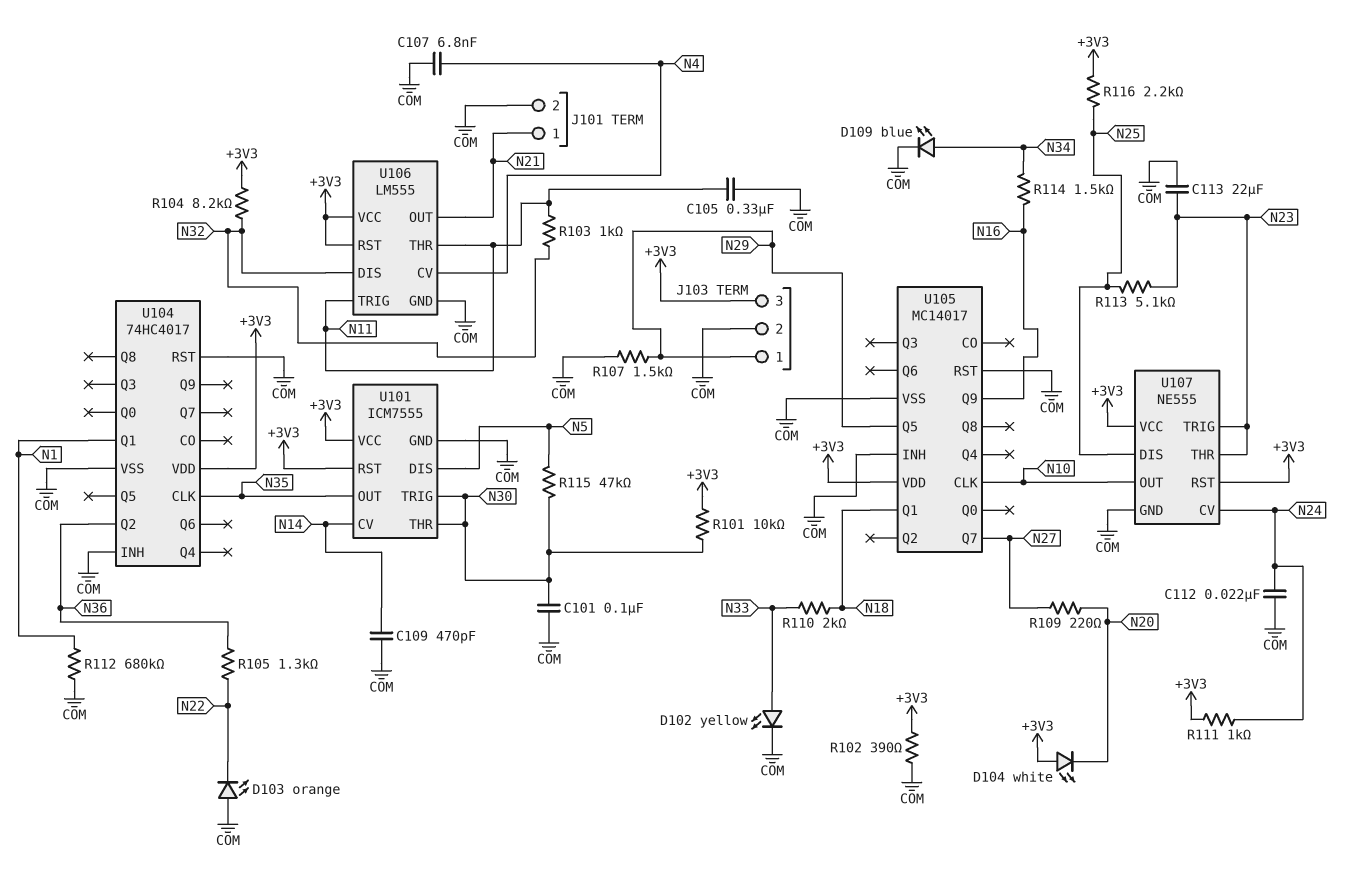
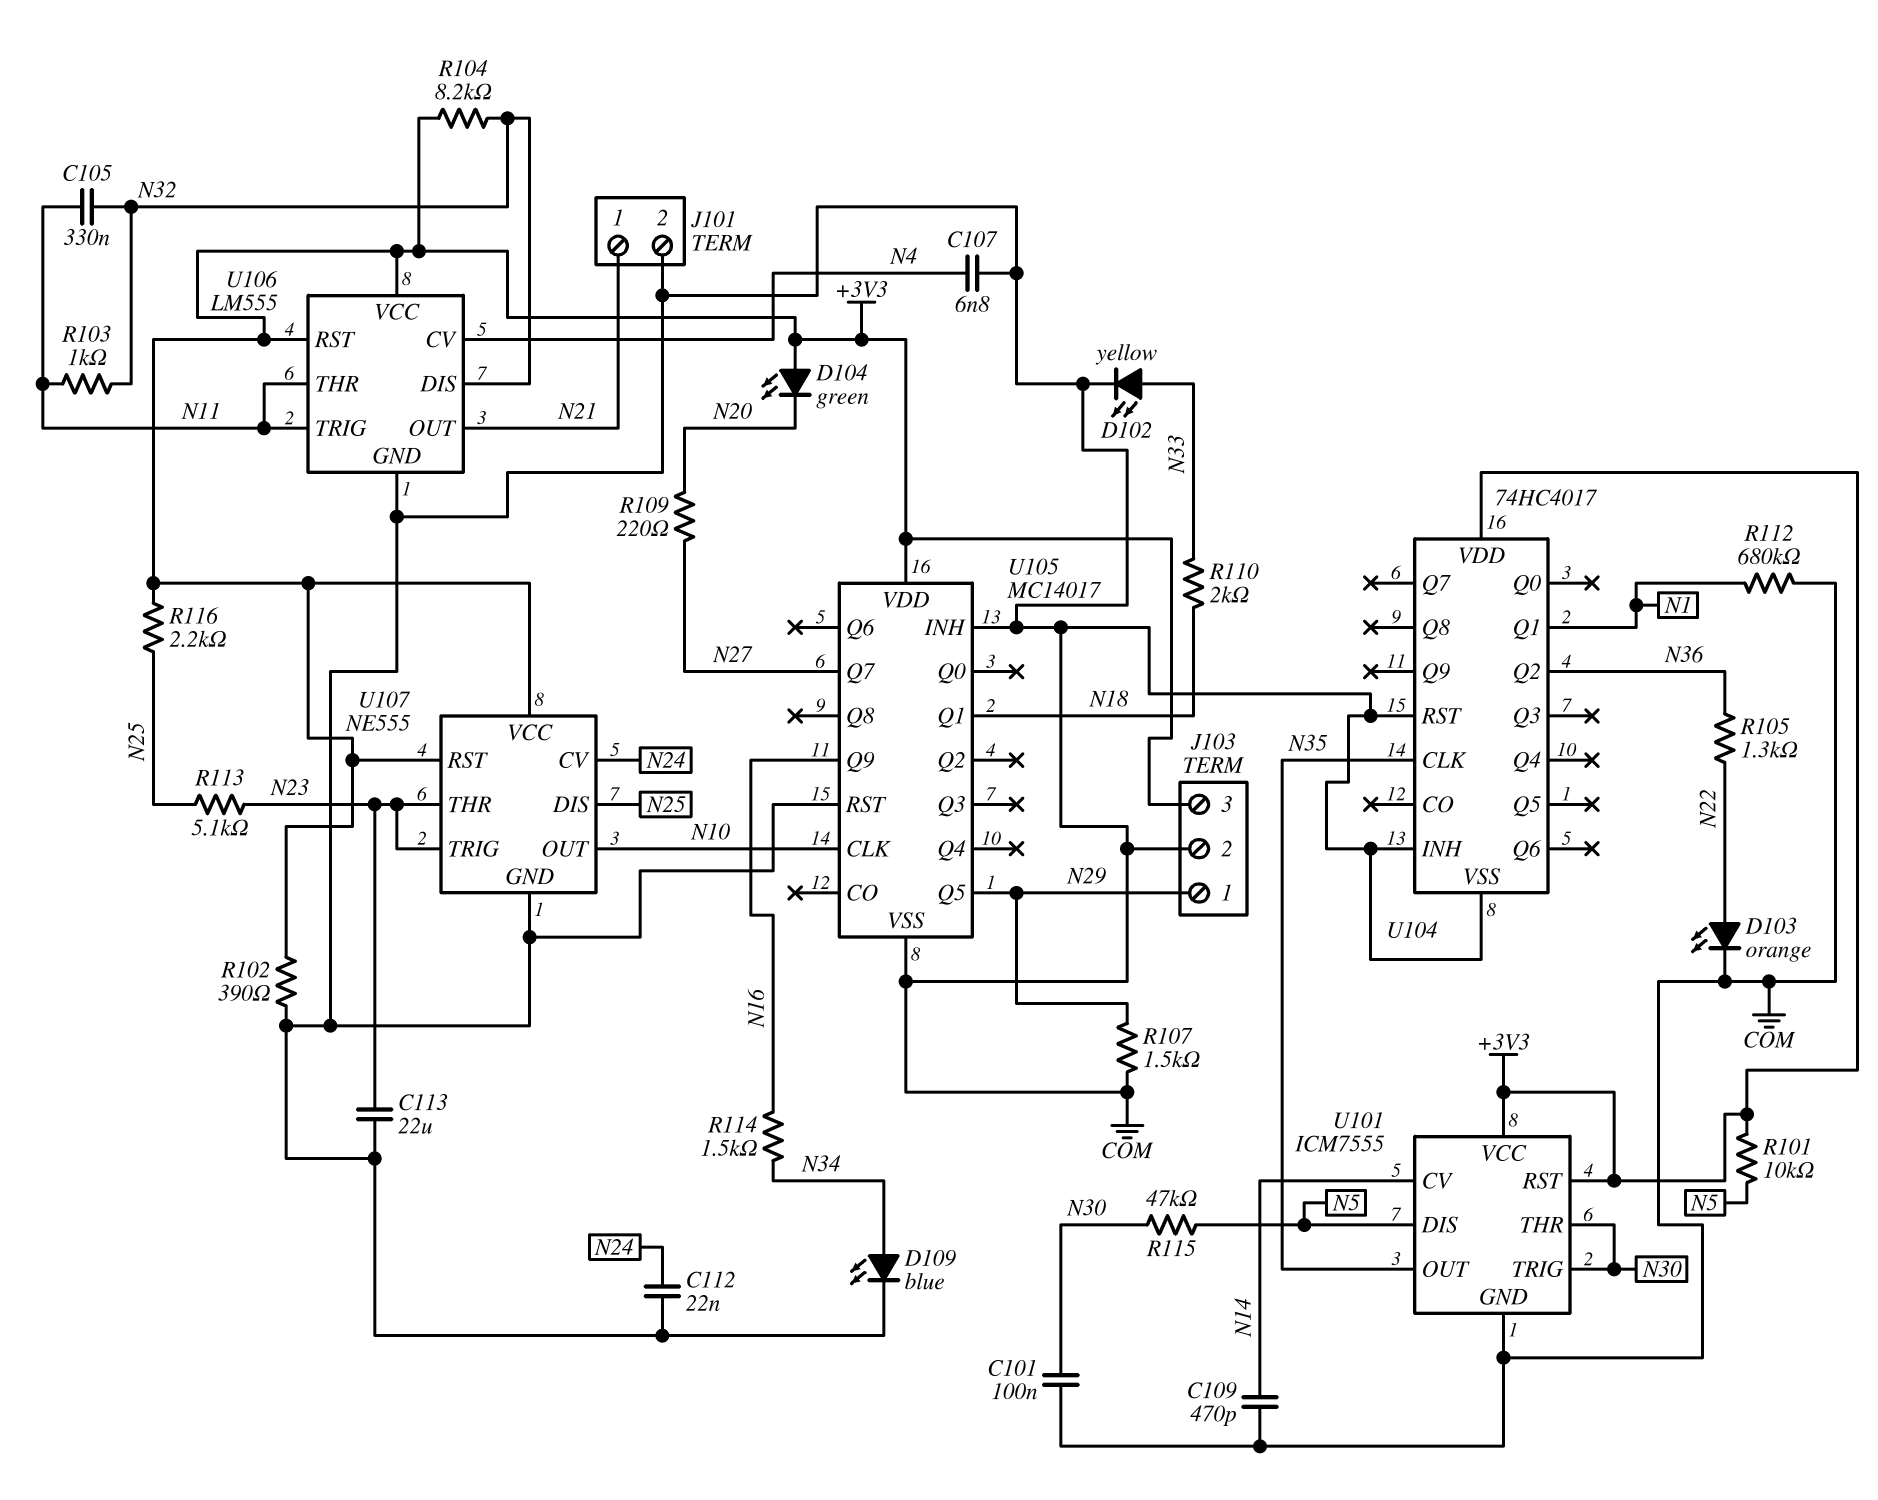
C105: 330nF (COM, N11) -> 330nF (N11, N32)
D103: LED orange (A COM, K N22) -> LED orange (A N22, K COM)
D104: LED white (A +3V3, K N20) -> LED green (A +3V3, K N20)
R101: 10k (+3V3, N30) -> 10k (+3V3, N5)
R111: 1k (+3V3, N24) -> none

